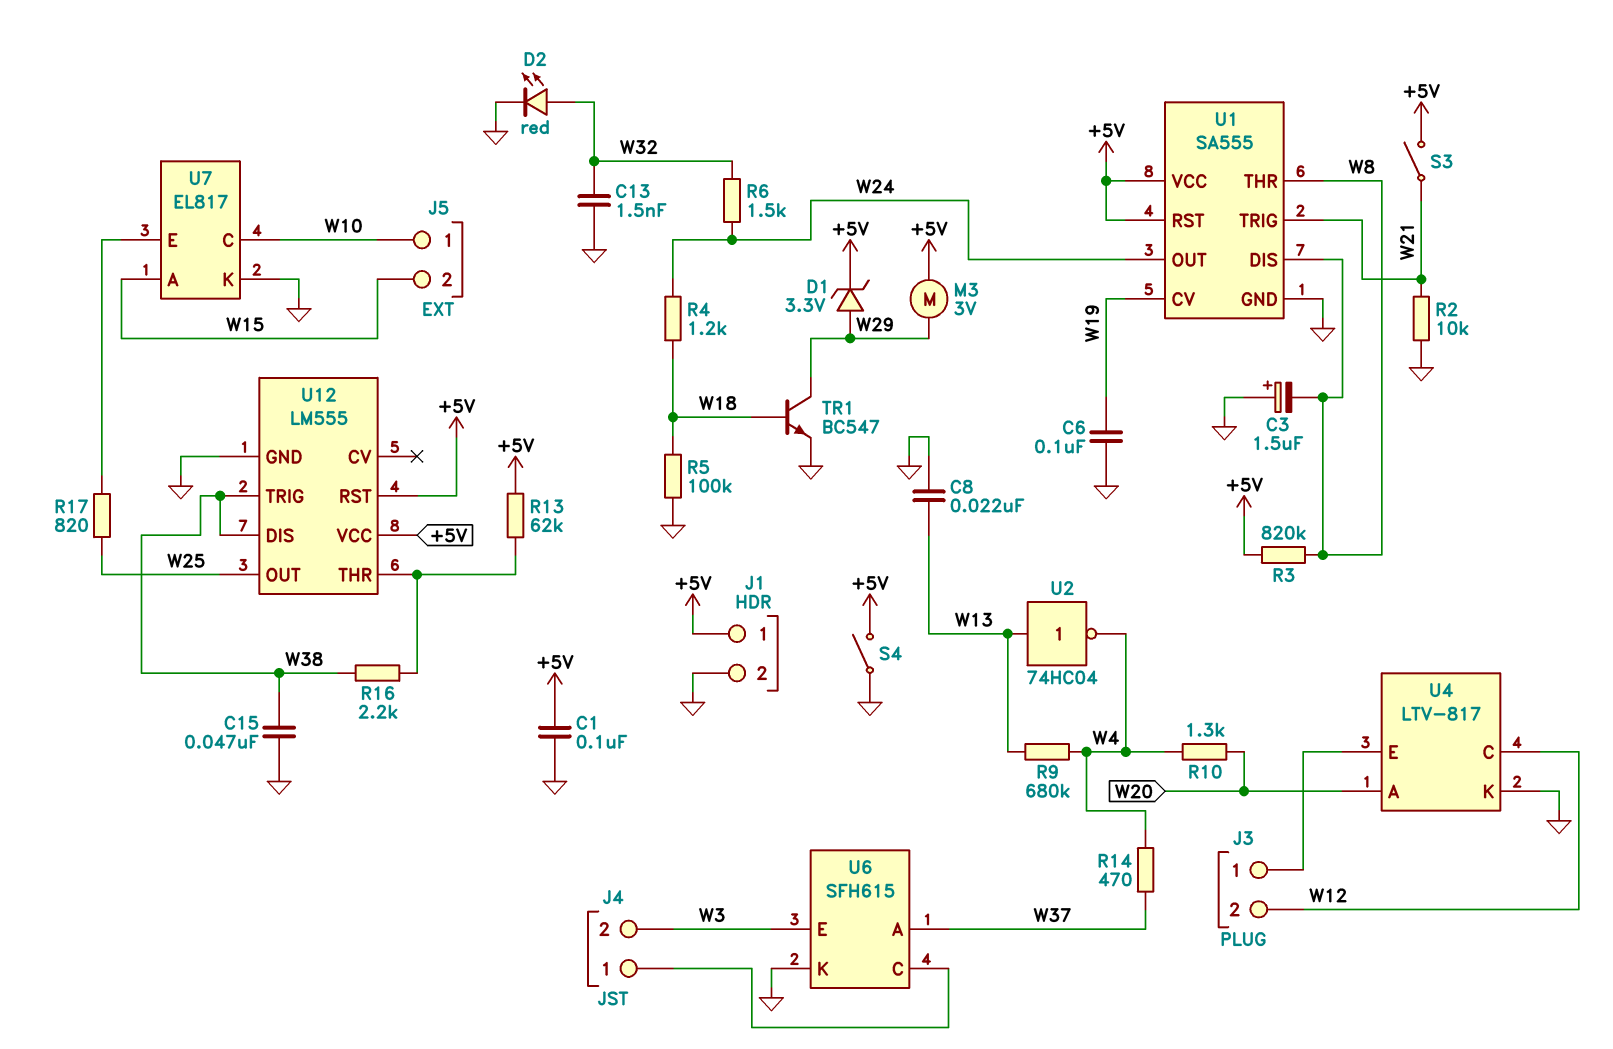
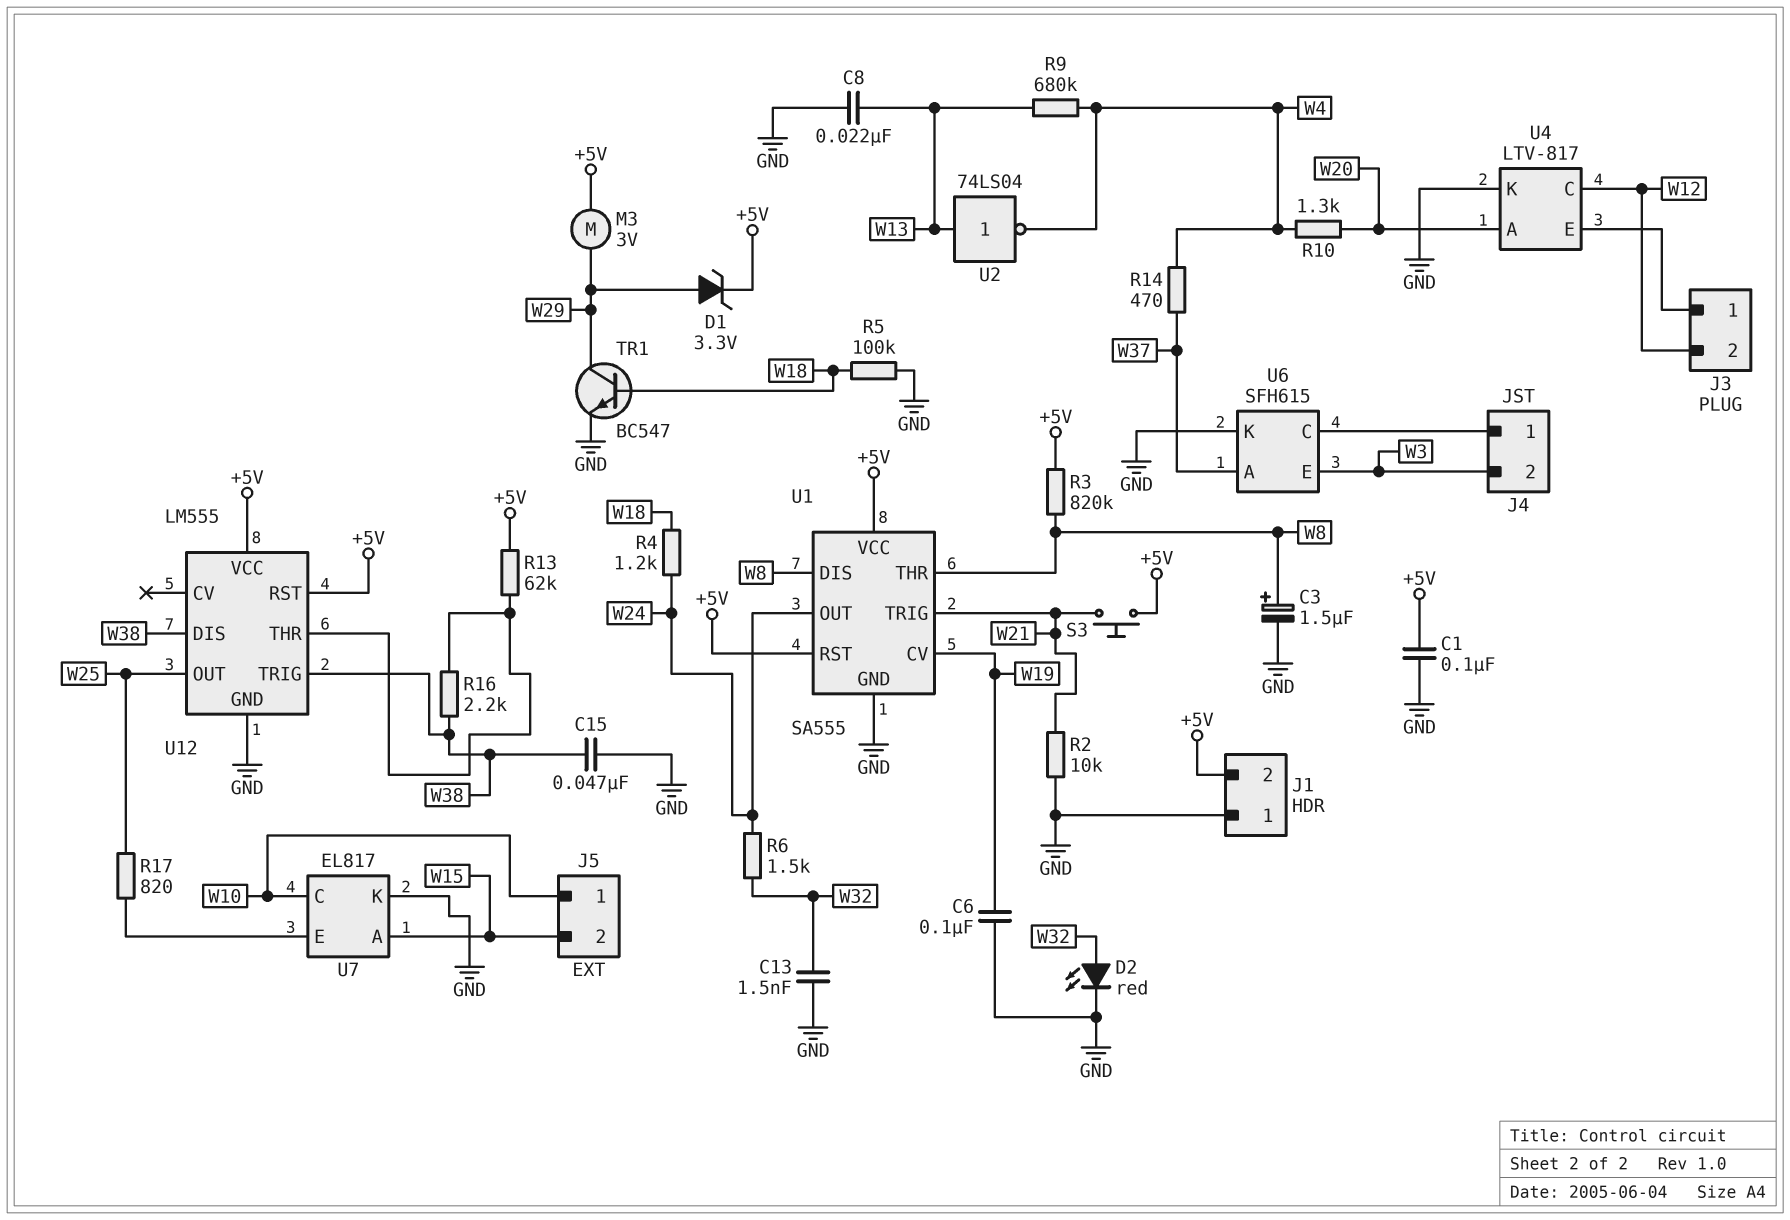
C3: 1.5uF (plus GND, minus W8) -> 1.5uF (plus W8, minus GND)
J1 pin 1: +5V -> GND
J1 pin 2: GND -> +5V
S3: switch (+5V, W21) -> button (+5V, W21)
S4: switch (+5V, GND) -> none
U2: NOT 74HC04 (in W13, out W4) -> NOT 74LS04 (in W13, out W4)

